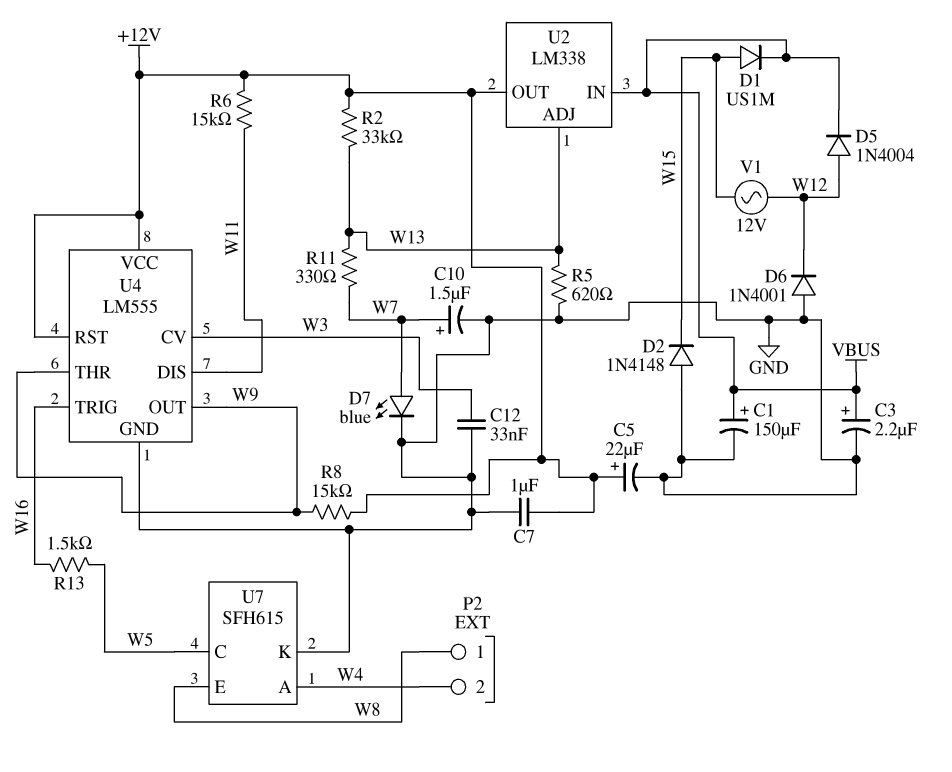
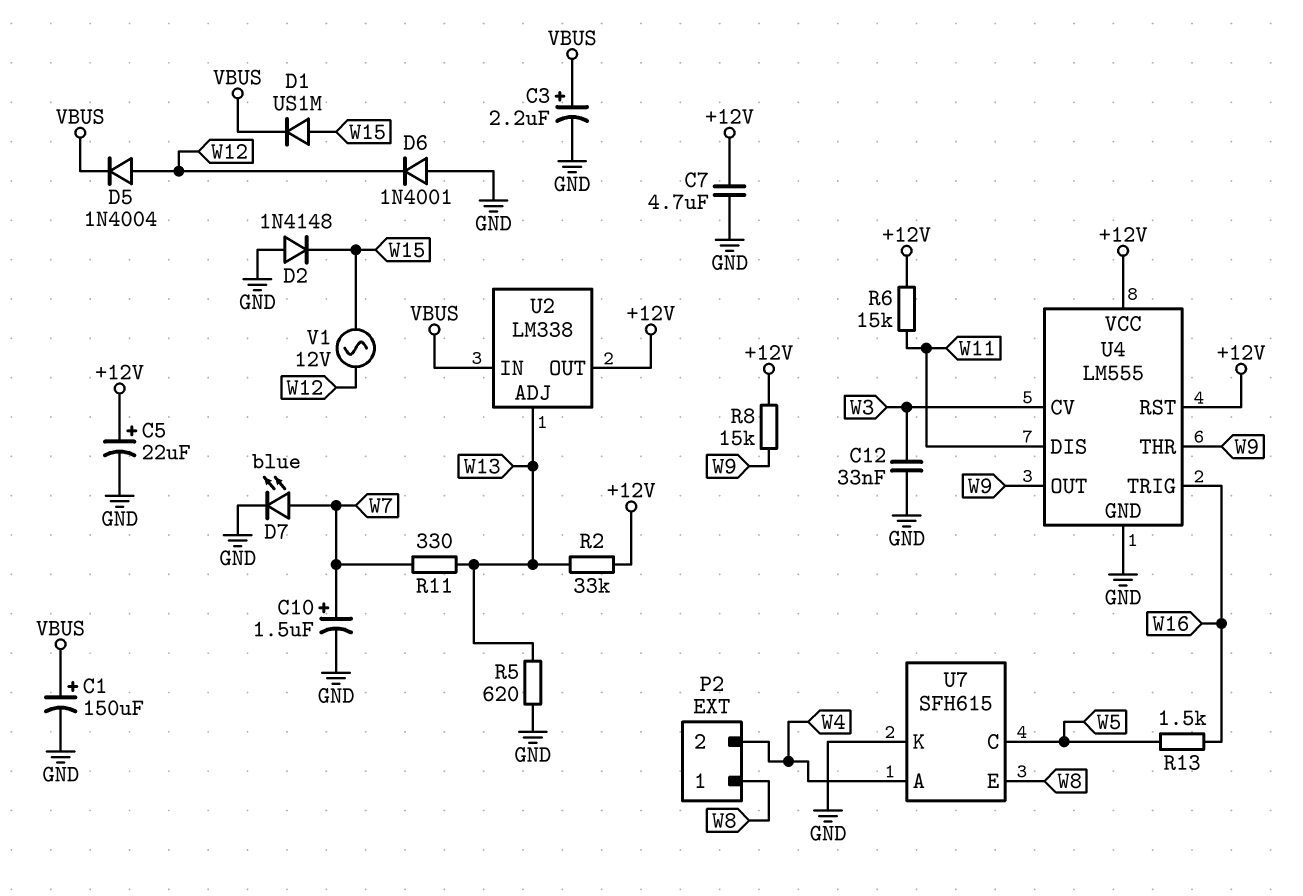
C7: 1uF (+12V, GND) -> 4.7uF (+12V, GND)

